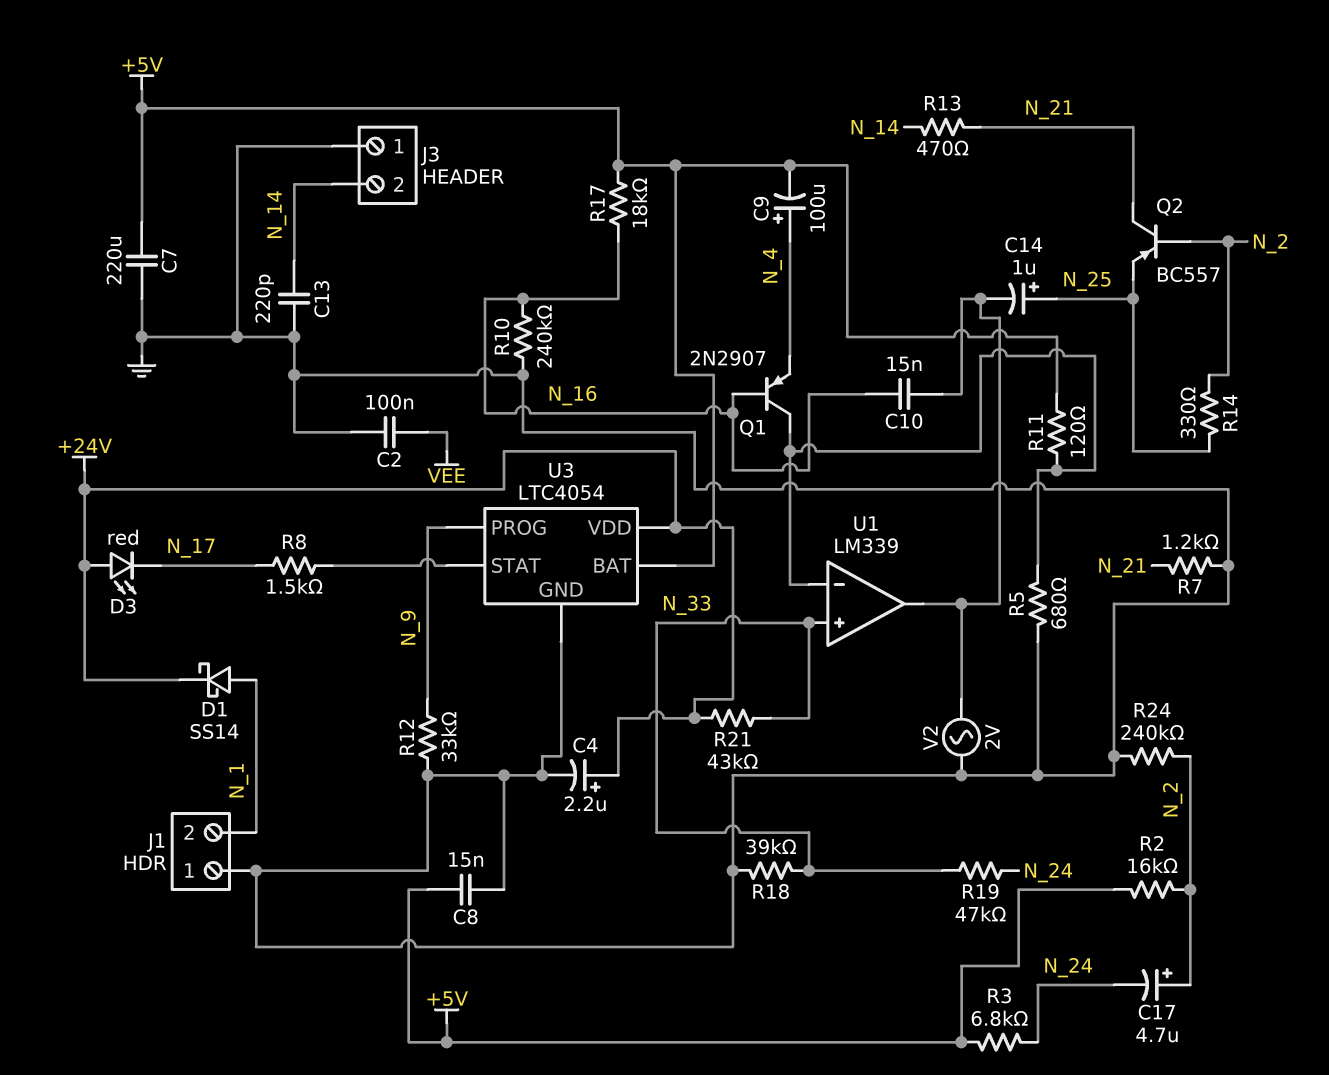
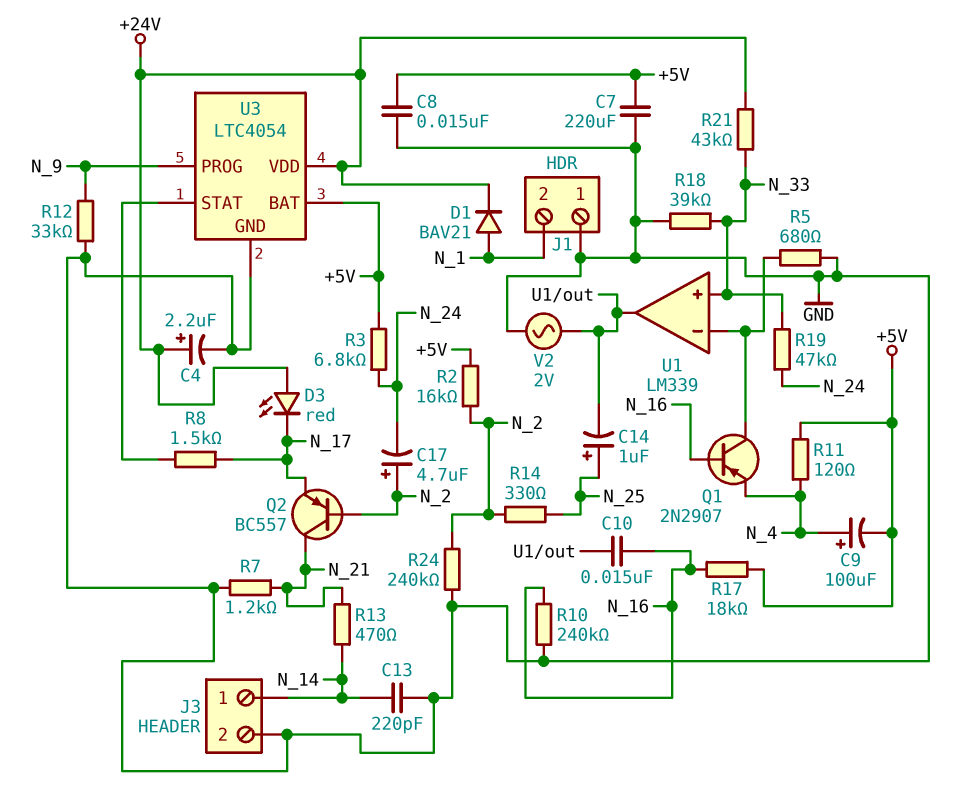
C2: 100nF (GND, VEE) -> none
D1: schottky SS14 (A N_1, K +24V) -> diode BAV21 (A N_1, K +24V)
J3 pin 1: GND -> N_14
J3 pin 2: N_14 -> GND
Q2: PNP BC557 (B N_2, C N_21, E N_25) -> PNP BC557 (B N_2, C N_21, E N_17)
R11: 120 (+5V, U1/in-) -> 120 (+5V, N_4)

